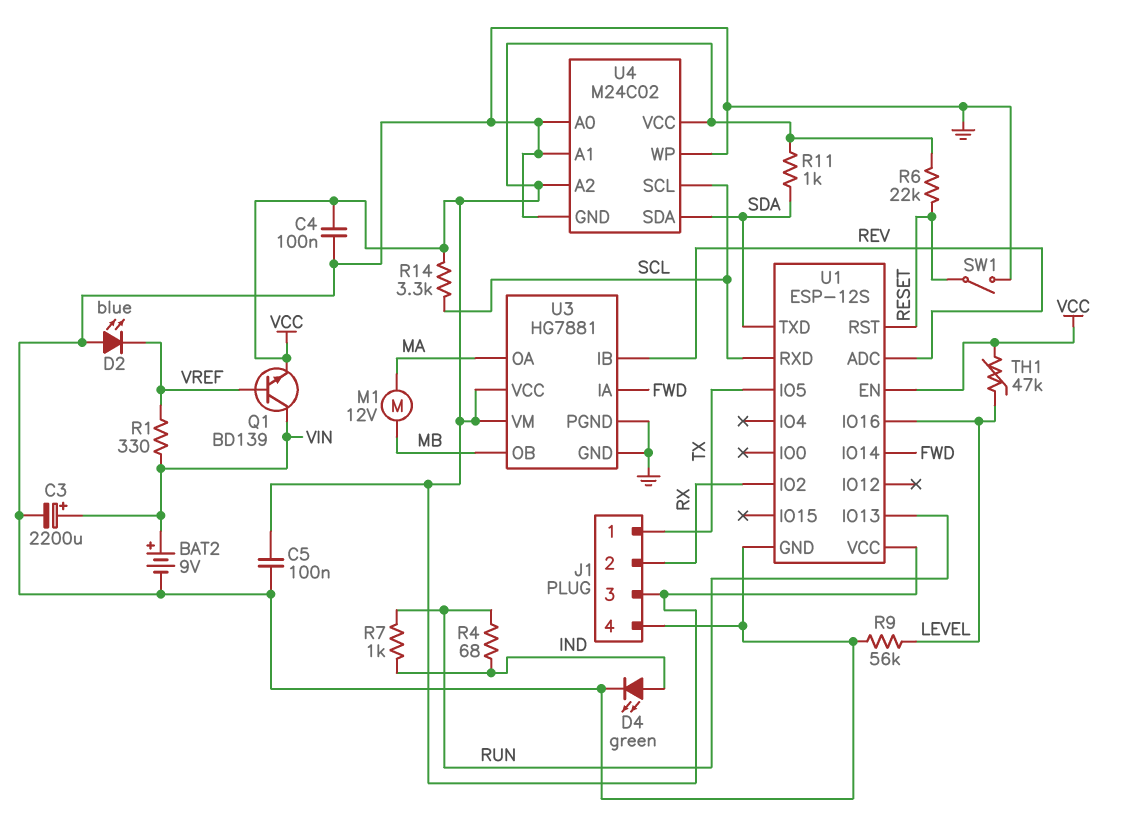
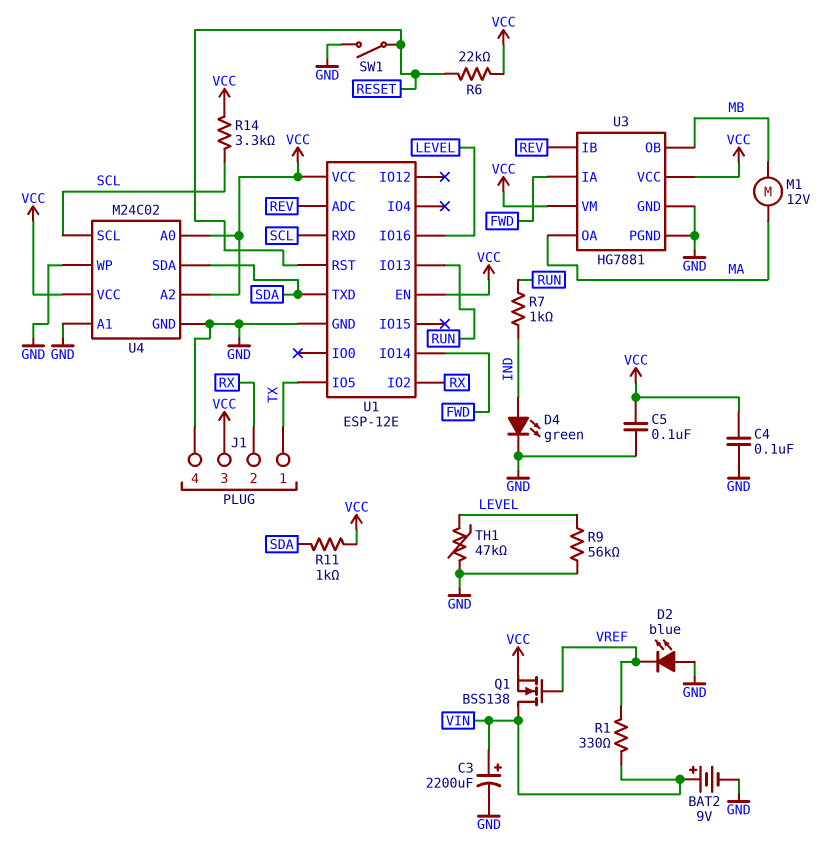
Q1: NPN BD139 (B VREF, C VIN, E VCC) -> NMOS BSS138 (G VREF, D VIN, S VCC)
R4: 68 (IND, RUN) -> none
TH1: 47k (LEVEL, VCC) -> 47k (GND, LEVEL)
U1: ESP-12S -> ESP-12E
U4 pin A0: GND -> VCC

